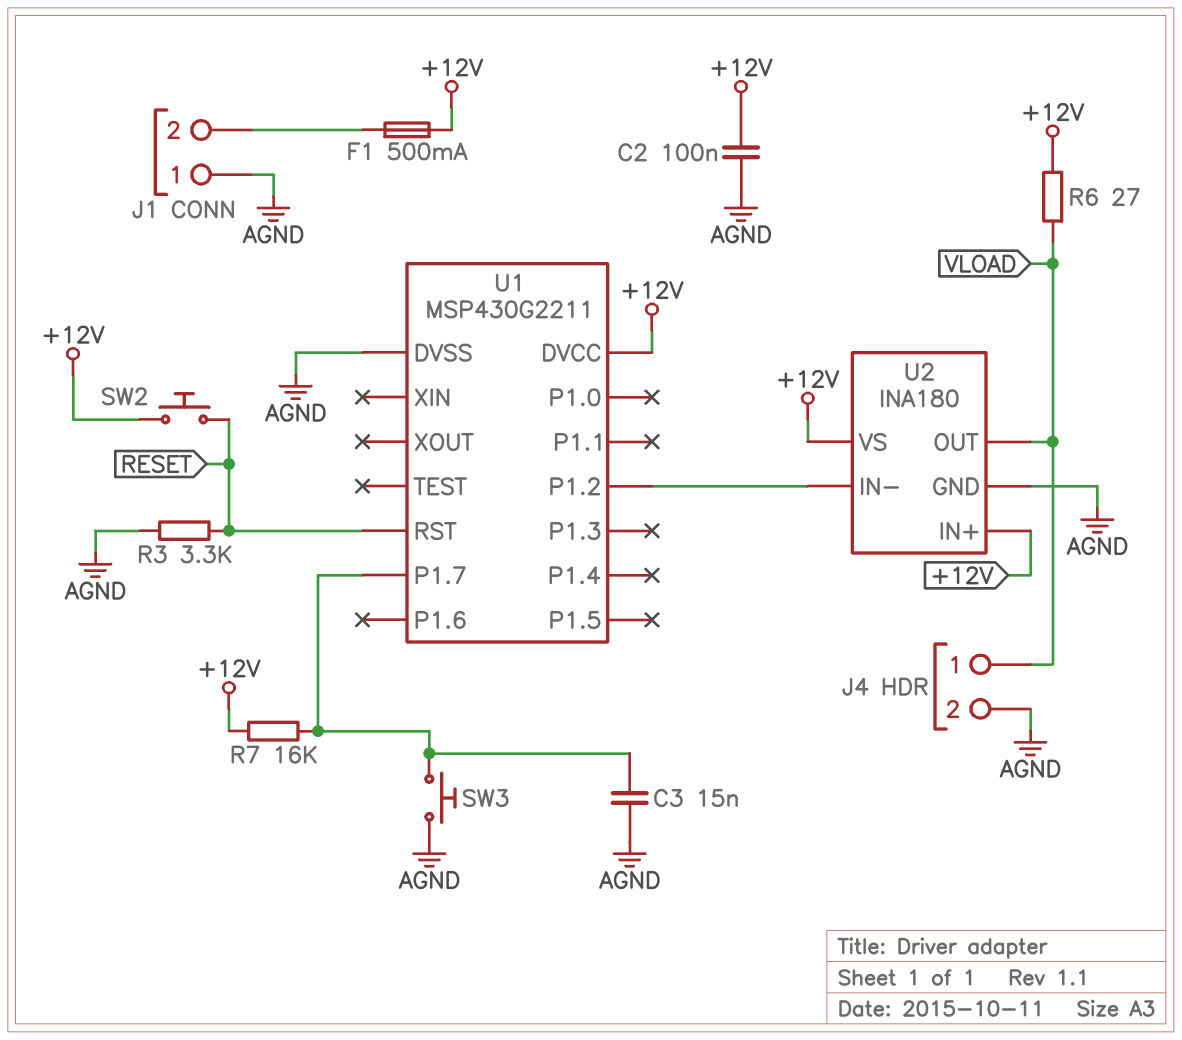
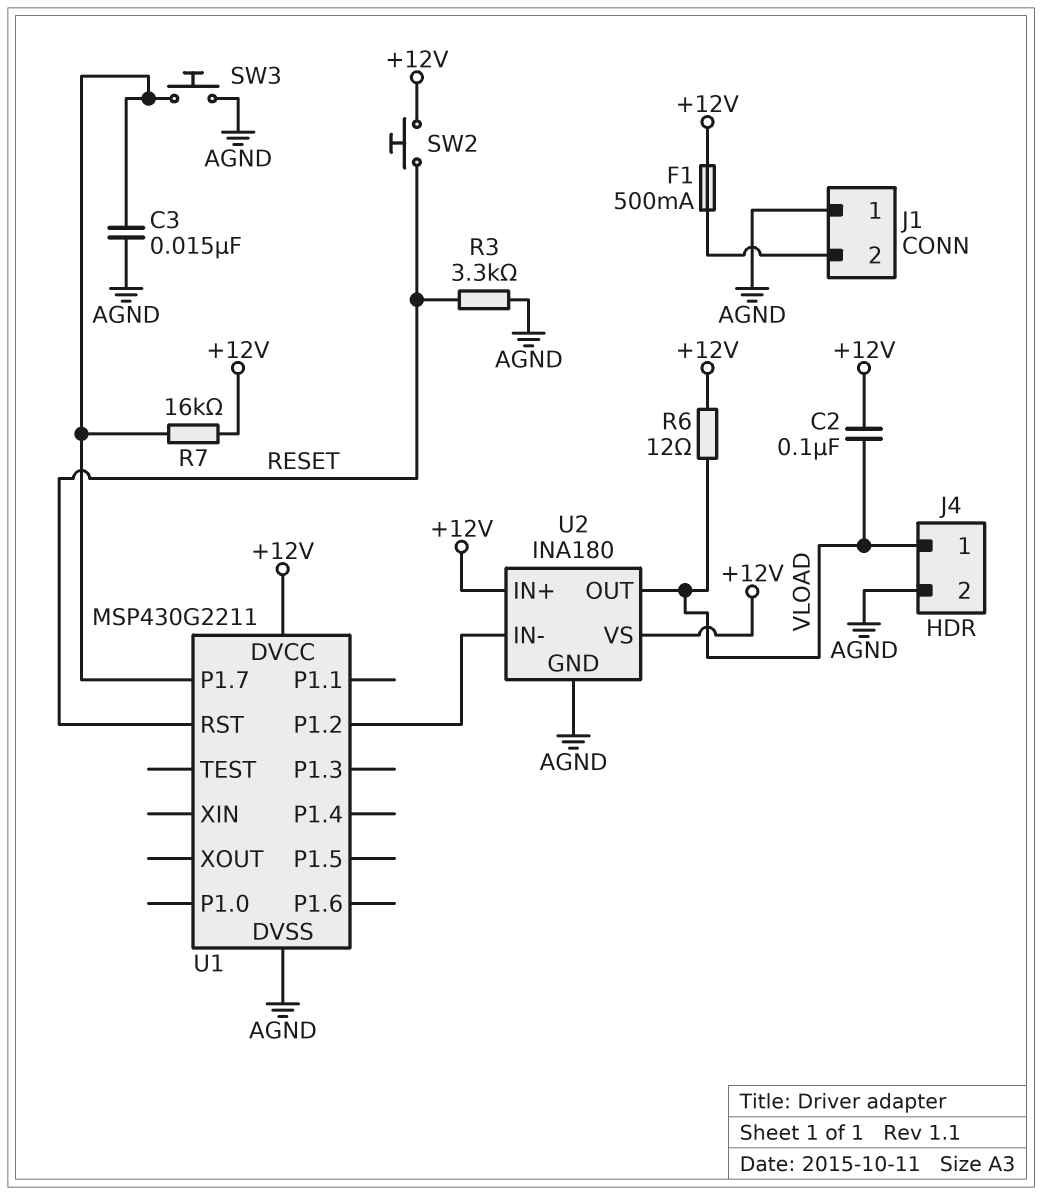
C2: 100nF (+12V, AGND) -> 100nF (+12V, VLOAD)
R6: 27 (+12V, VLOAD) -> 12 (+12V, VLOAD)

